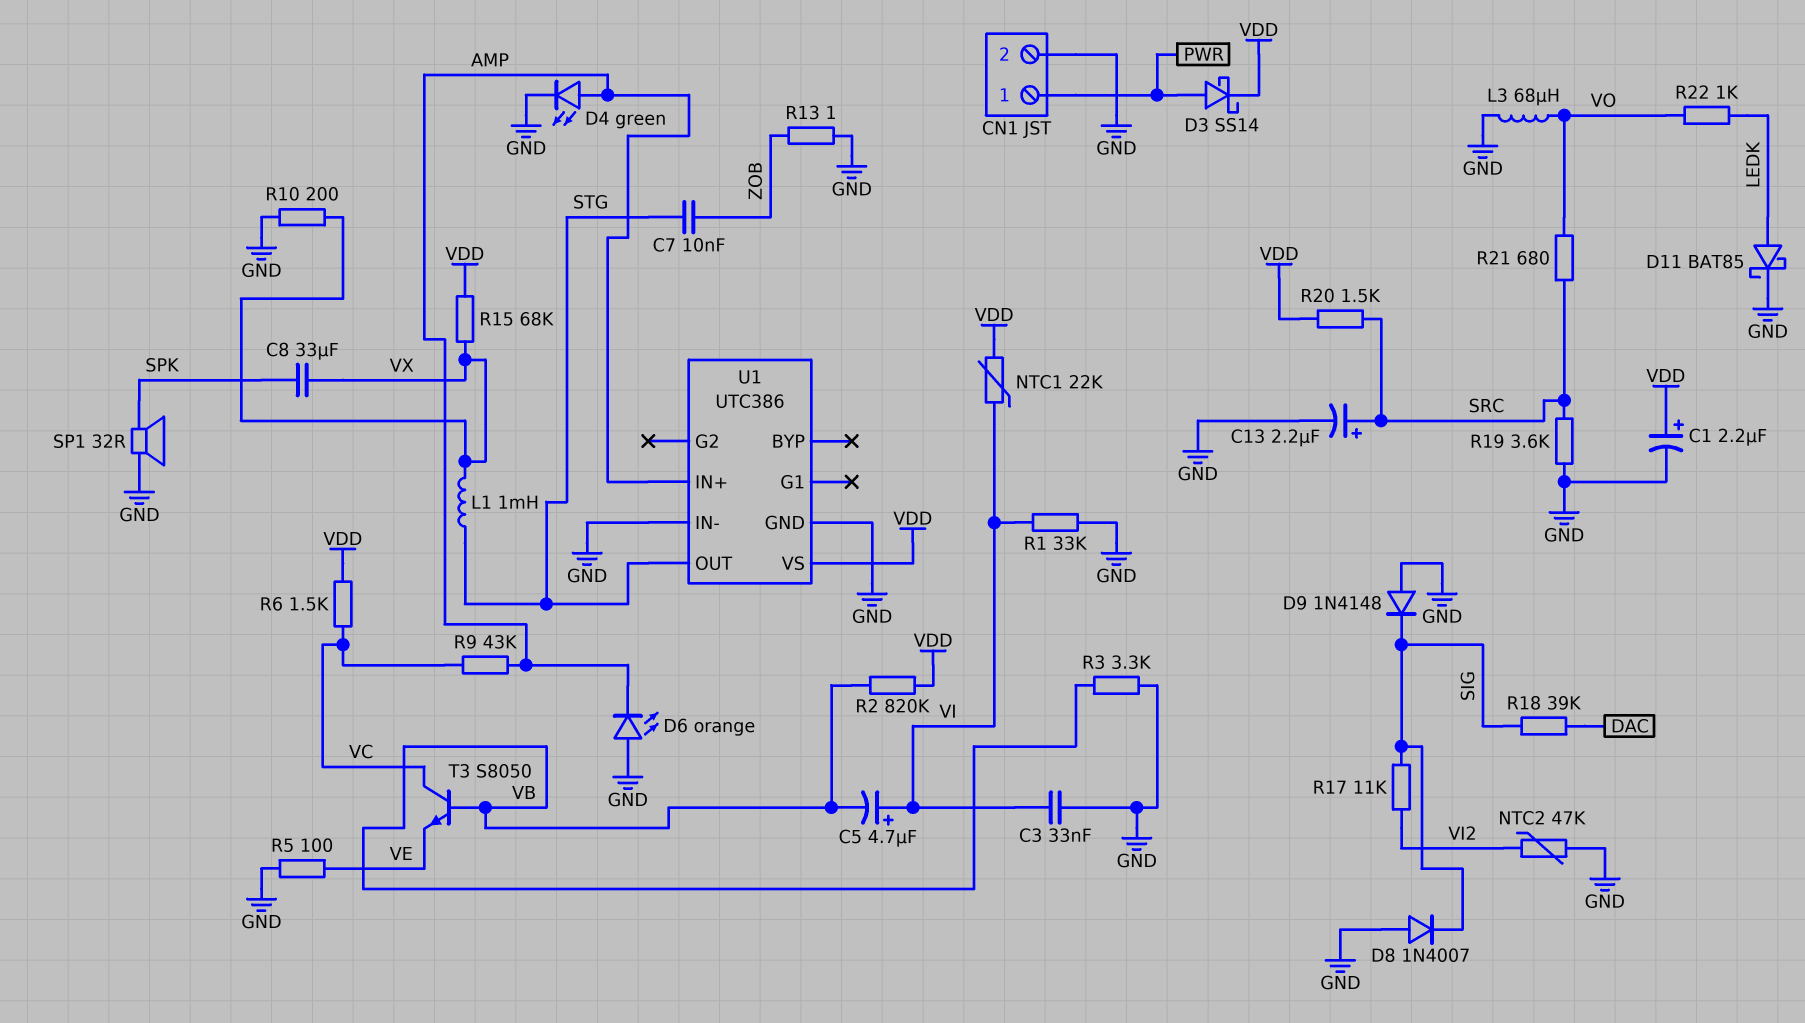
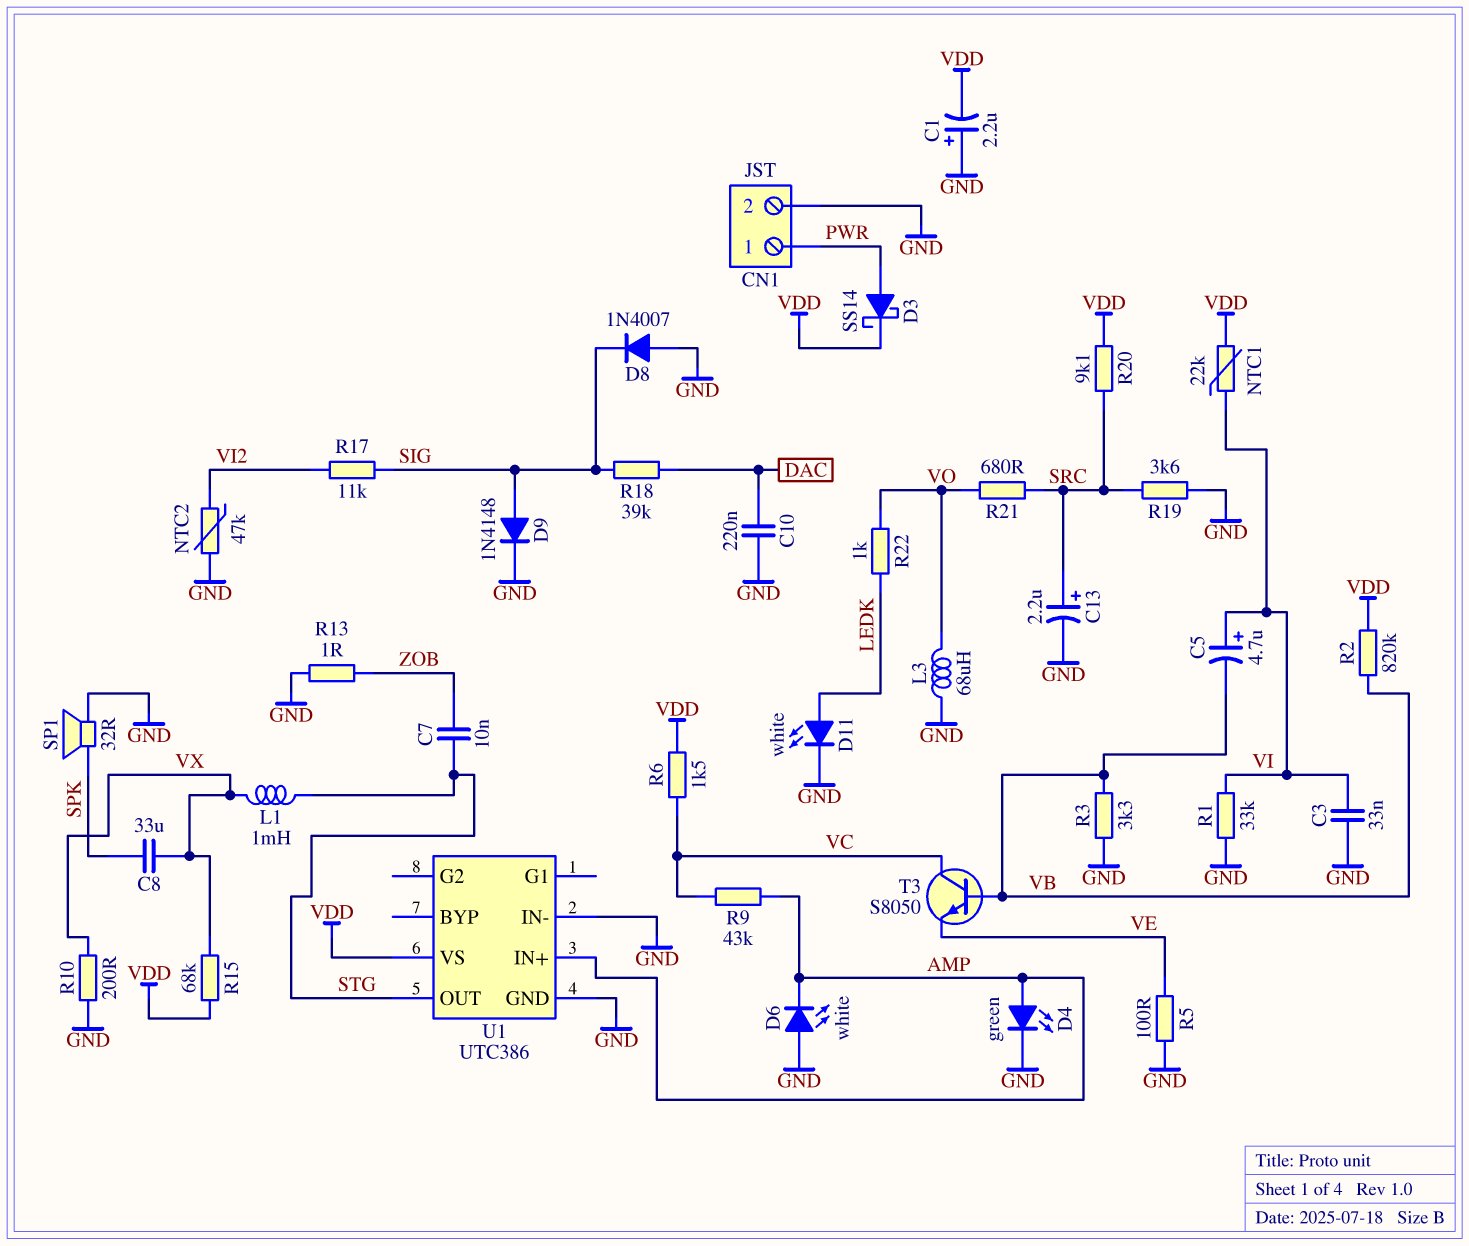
C1: 2.2uF (plus VDD, minus GND) -> 2.2uF (plus GND, minus VDD)
C10: none -> 220nF (DAC, GND)
D6: LED orange (A GND, K AMP) -> LED white (A GND, K AMP)
D9: diode 1N4148 (A GND, K SIG) -> diode 1N4148 (A SIG, K GND)
D11: schottky BAT85 (A LEDK, K GND) -> LED white (A LEDK, K GND)
R20: 1.5k (SRC, VDD) -> 9.1k (SRC, VDD)

